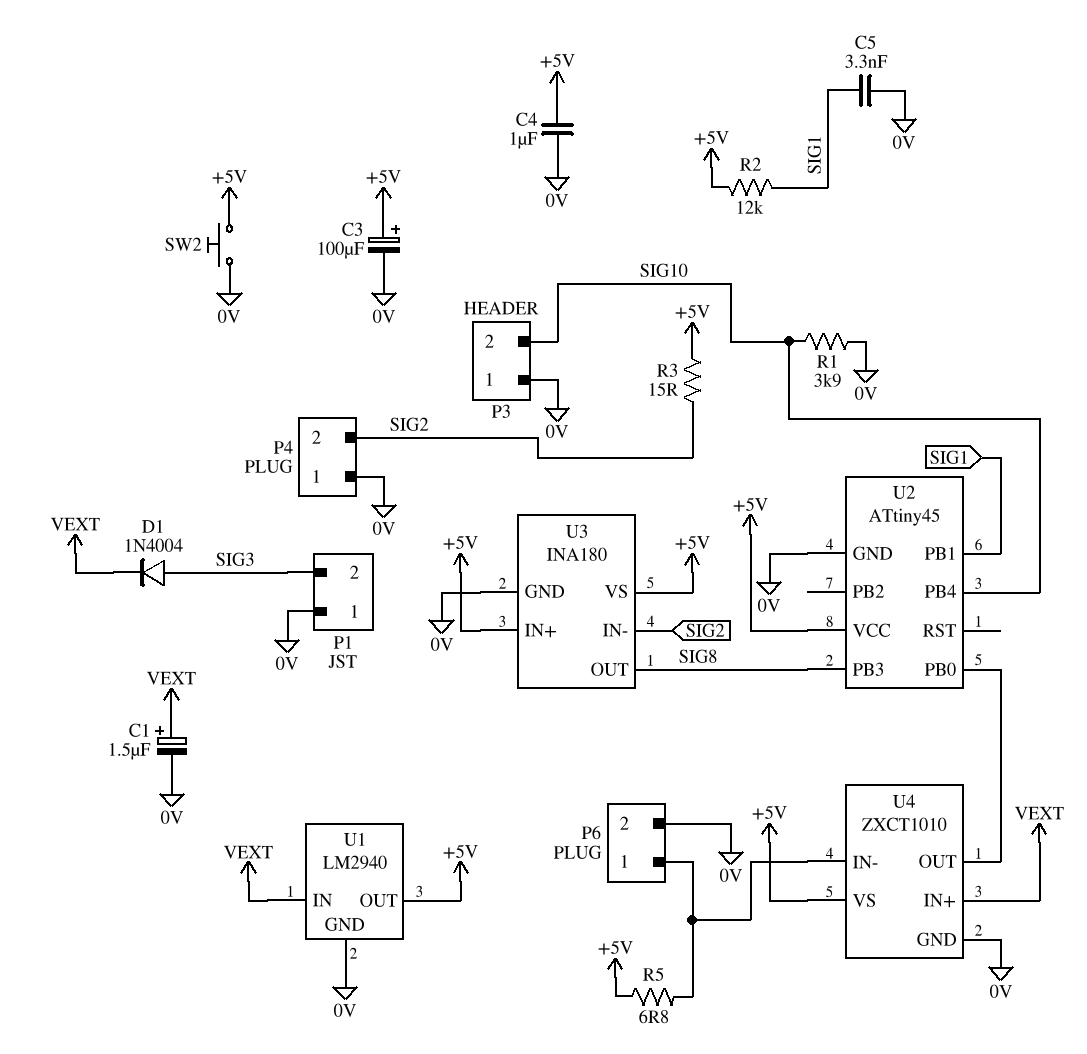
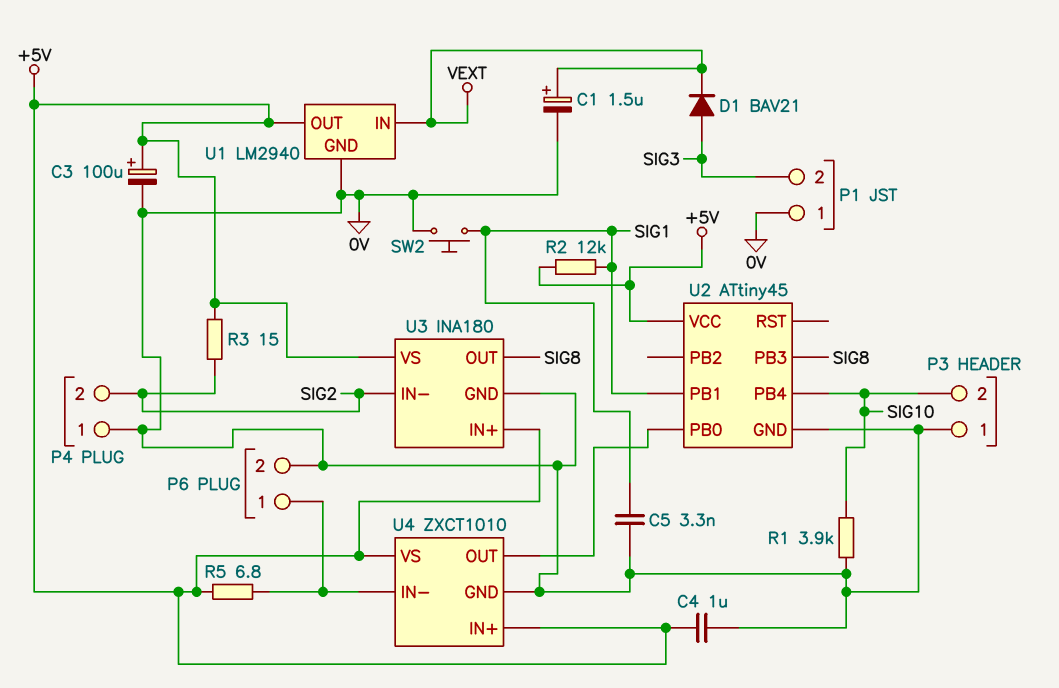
D1: diode 1N4004 (A SIG3, K VEXT) -> diode BAV21 (A SIG3, K VEXT)
SW2: button (+5V, 0V) -> button (0V, SIG1)
U4 pin IN+: VEXT -> +5V

